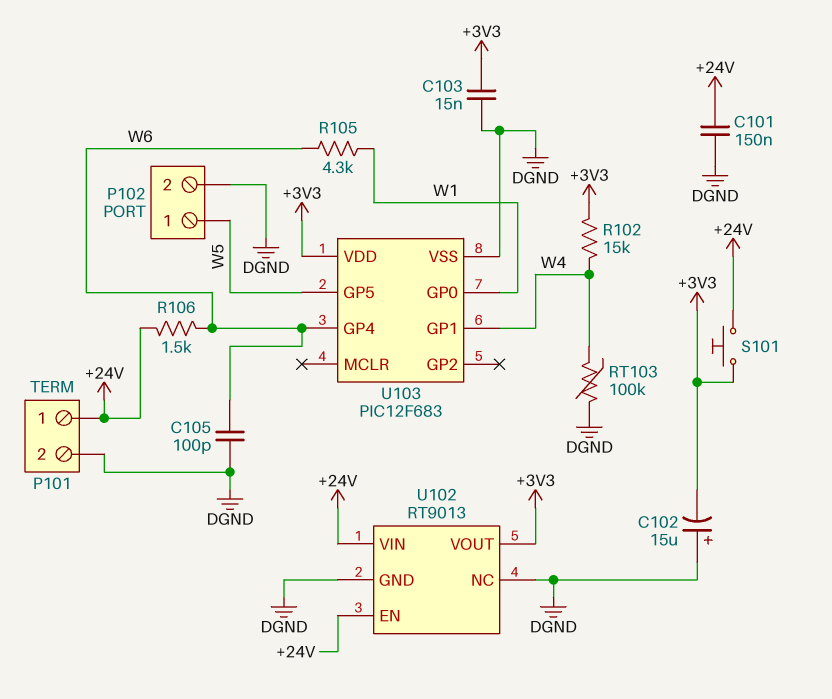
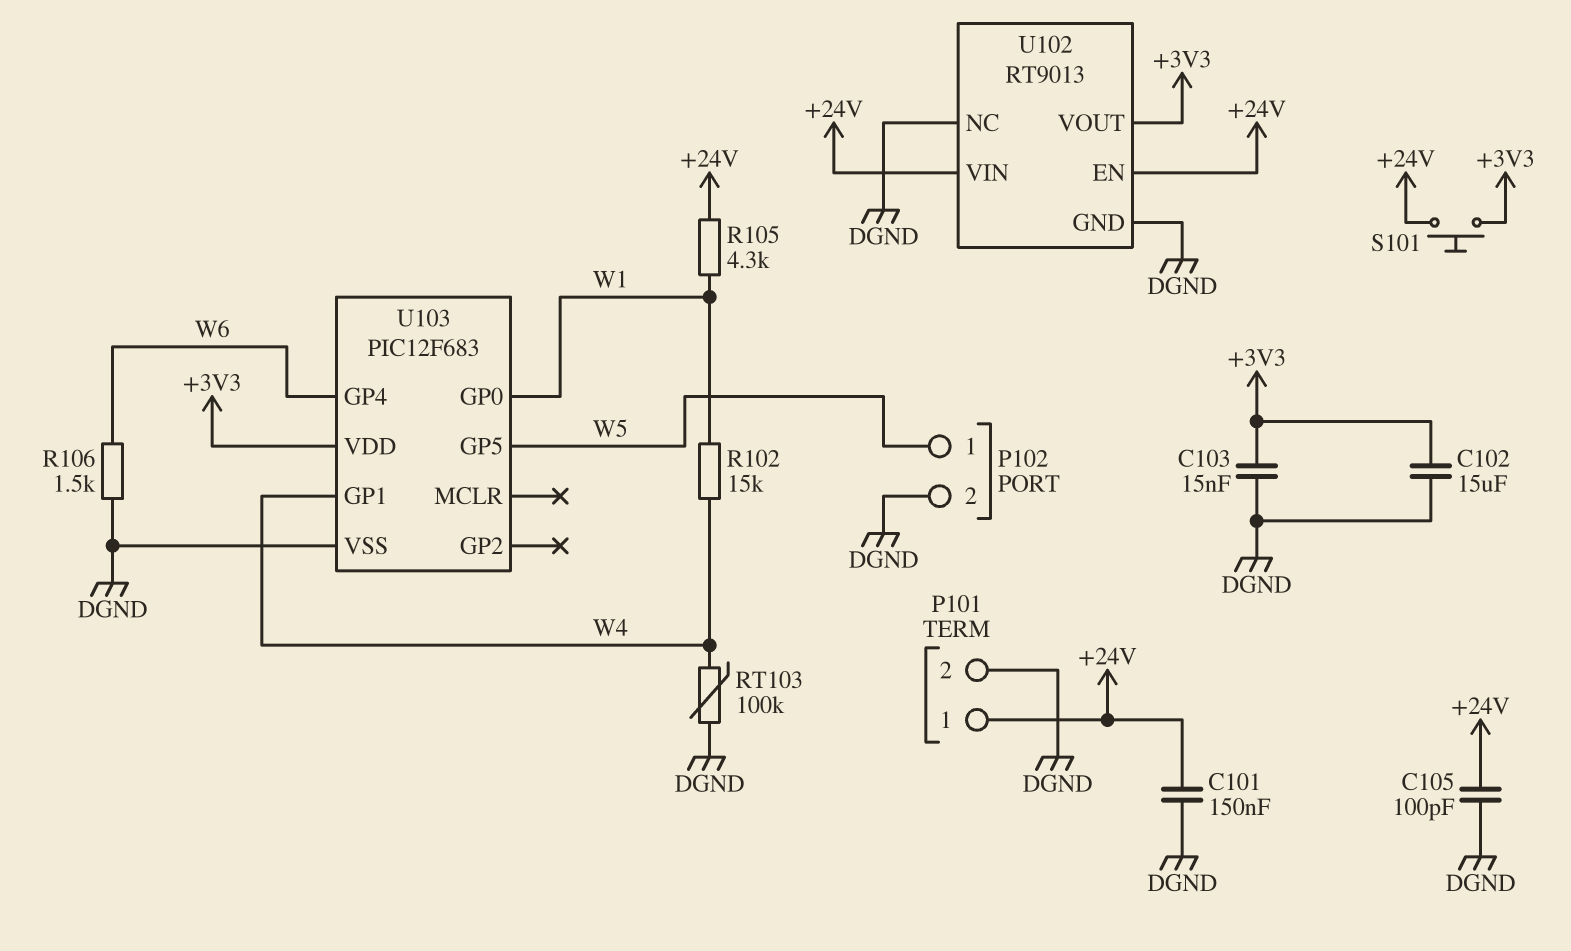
C102: 15uF (plus DGND, minus +3V3) -> 15uF (+3V3, DGND)
C105: 100pF (DGND, W6) -> 100pF (+24V, DGND)
R102: 15k (+3V3, W4) -> 15k (W1, W4)
R105: 4.3k (W1, W6) -> 4.3k (+24V, W1)
R106: 1.5k (+24V, W6) -> 1.5k (DGND, W6)

